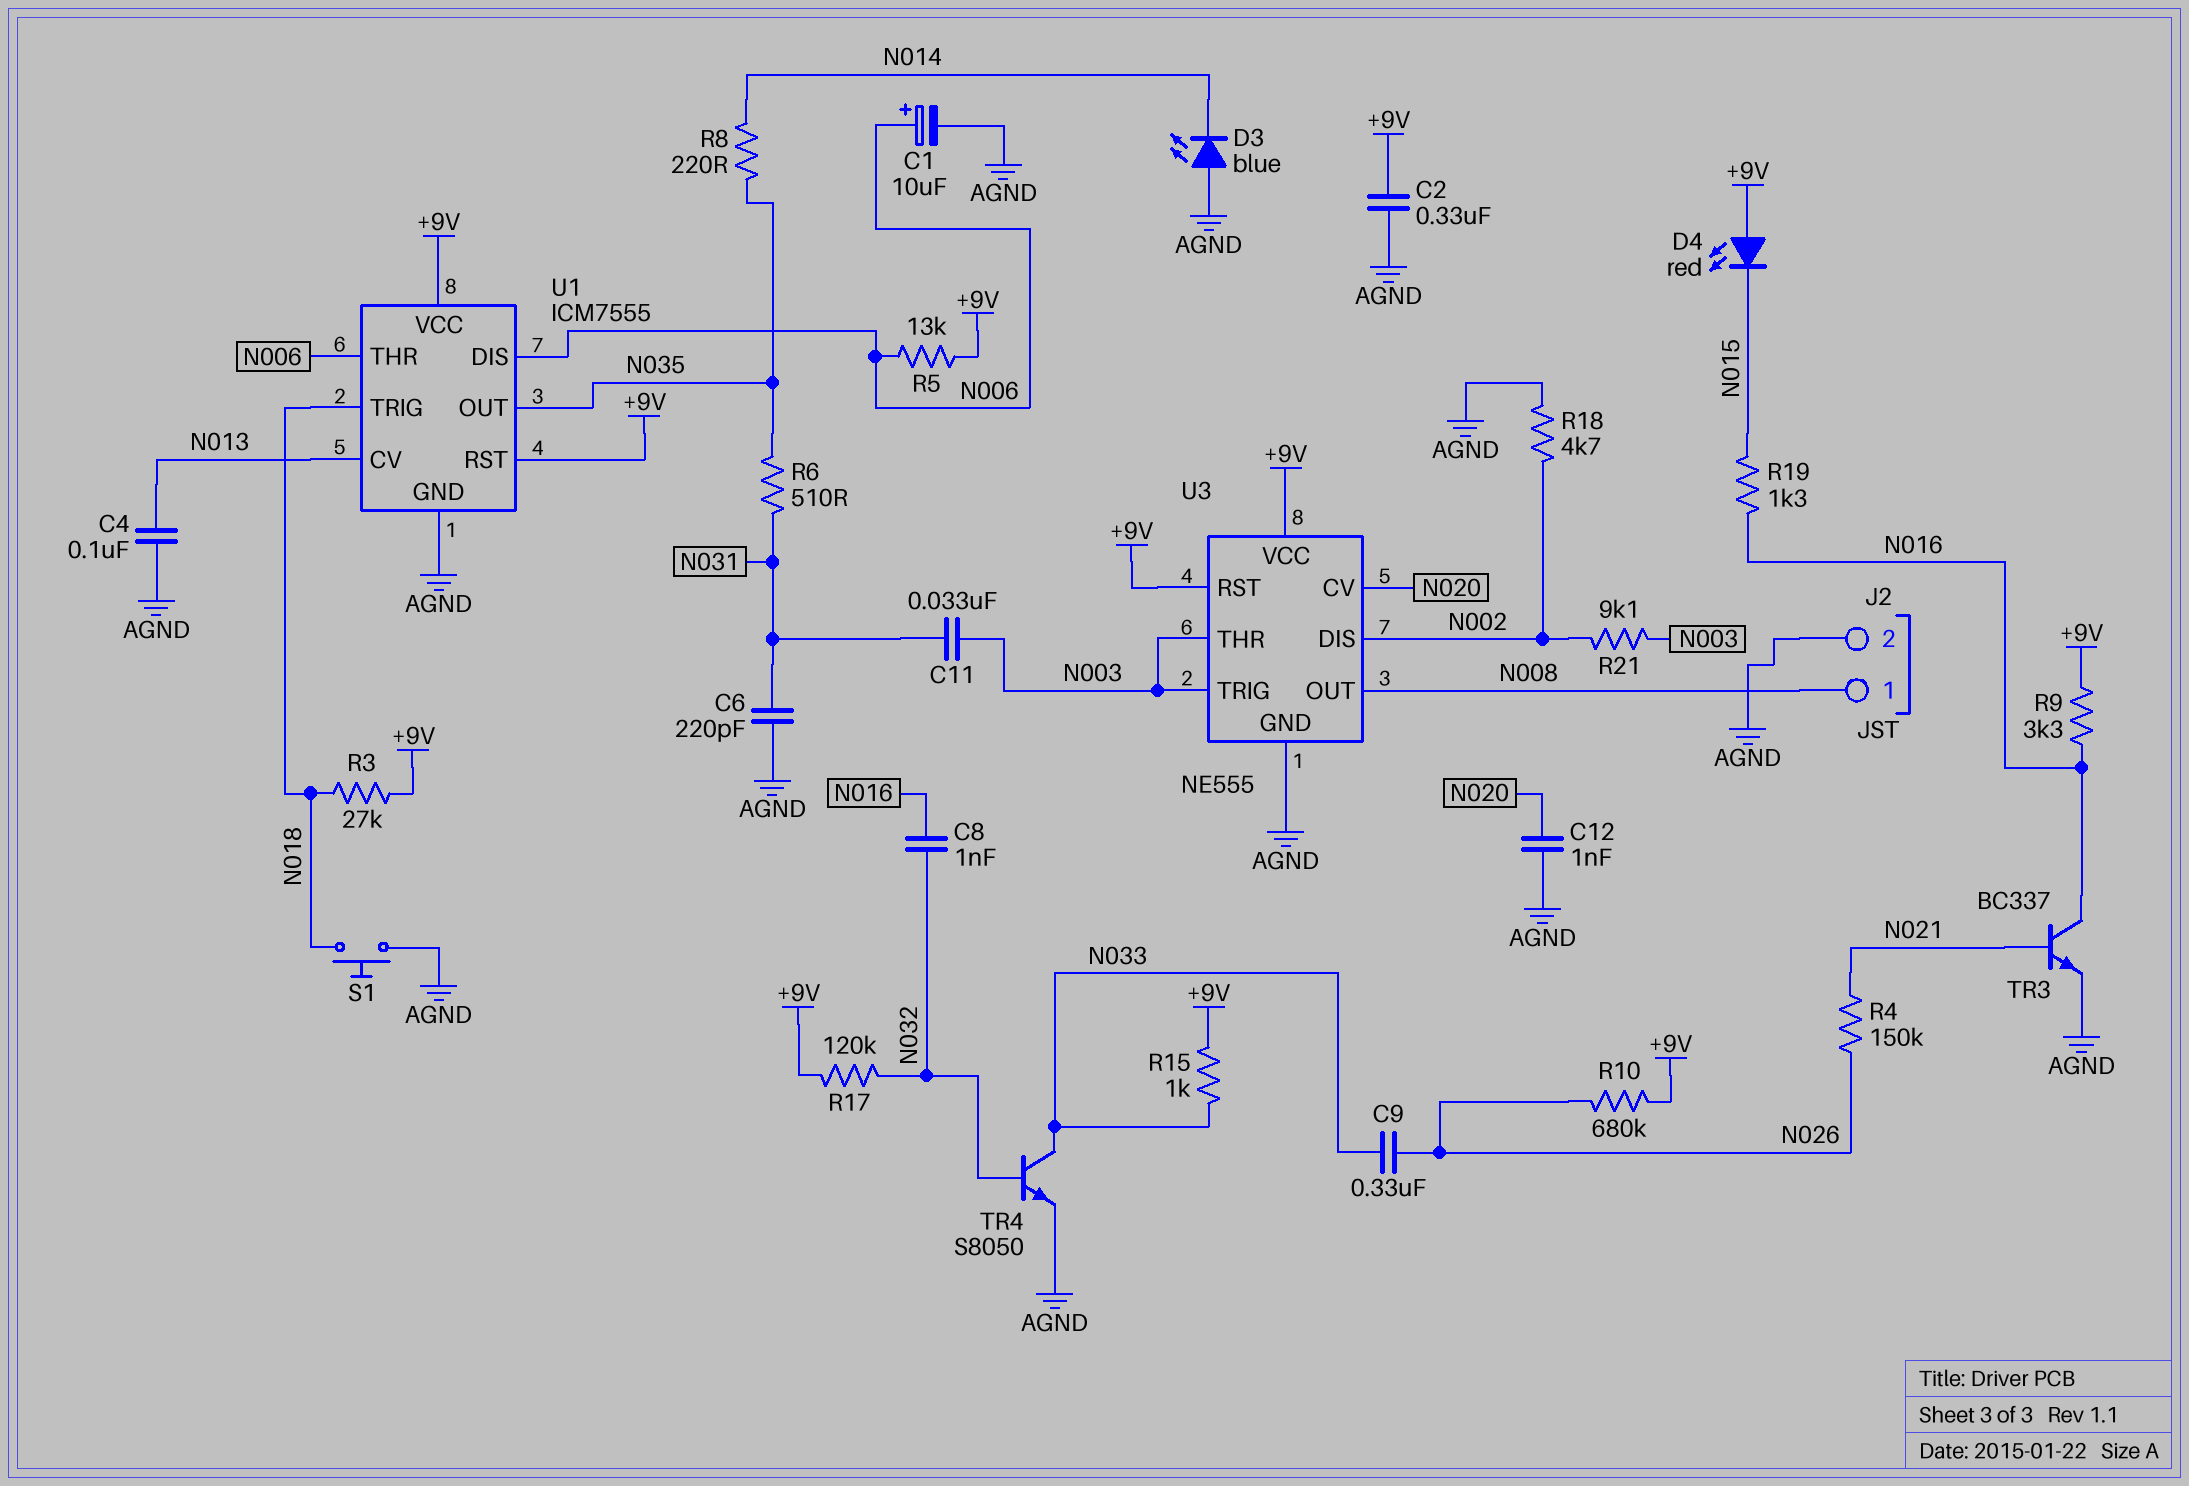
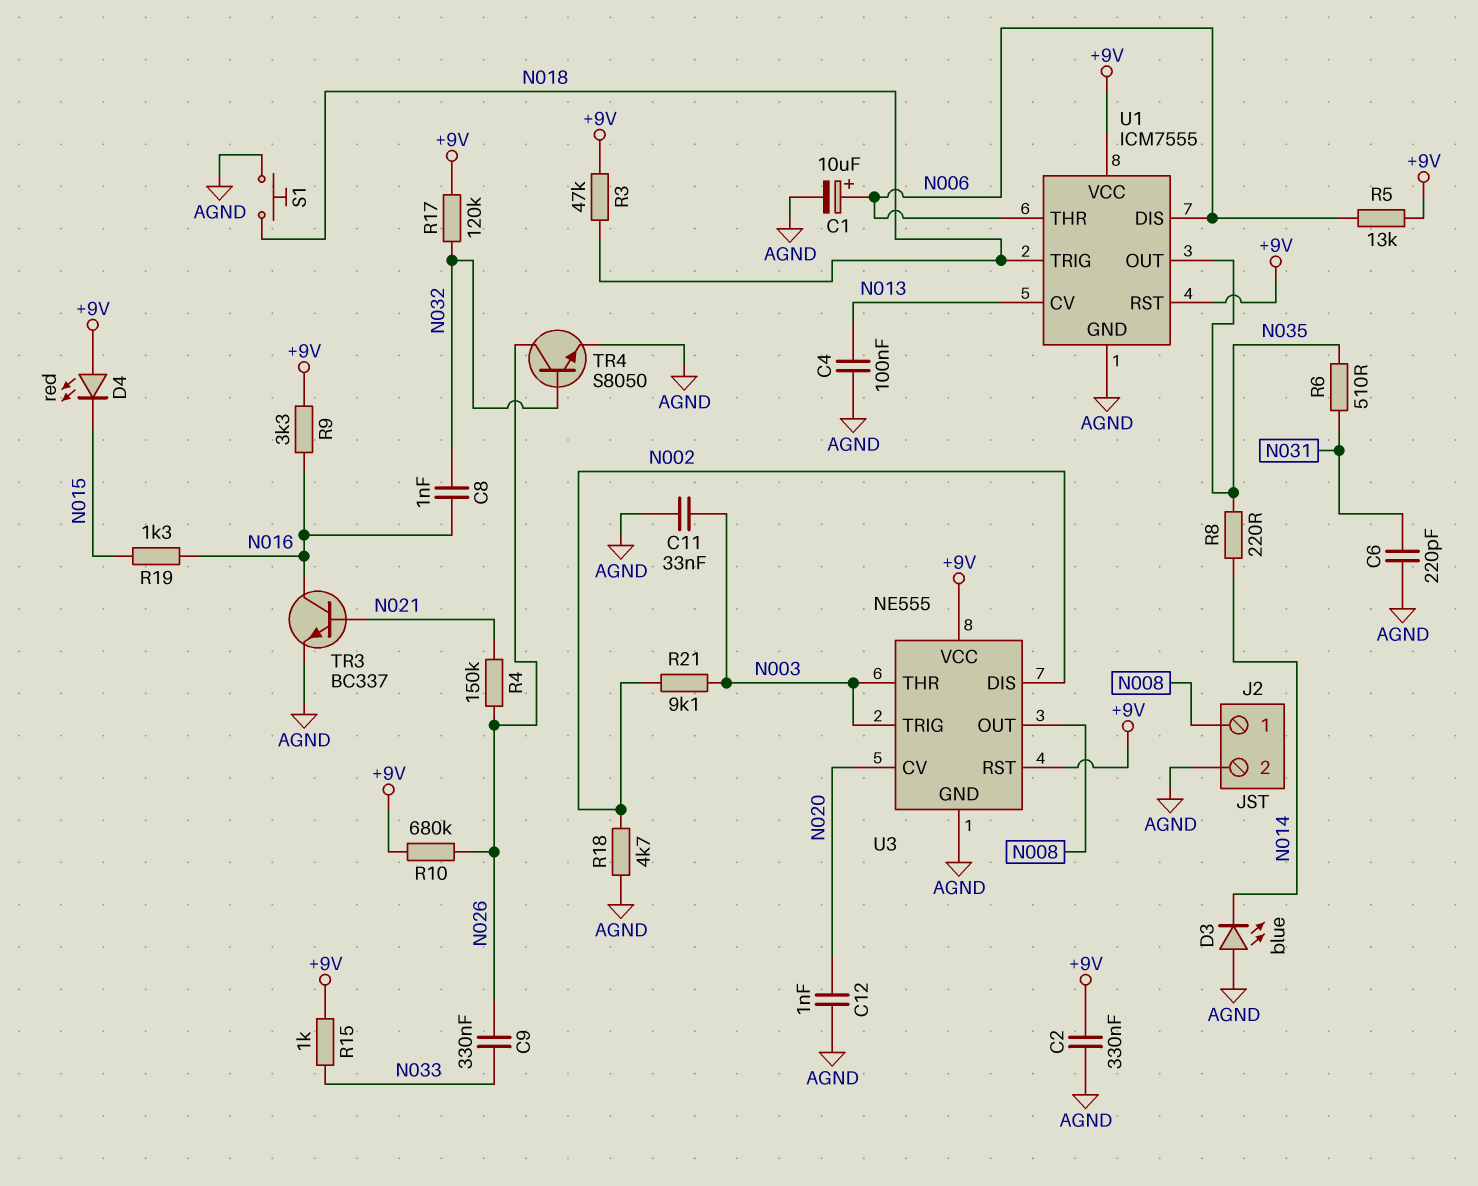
C11: 33nF (N003, N031) -> 33nF (AGND, N003)
R3: 27k (+9V, N018) -> 47k (+9V, N018)
TR4: NPN S8050 (B N032, C N033, E AGND) -> NPN S8050 (B N032, C N026, E AGND)

